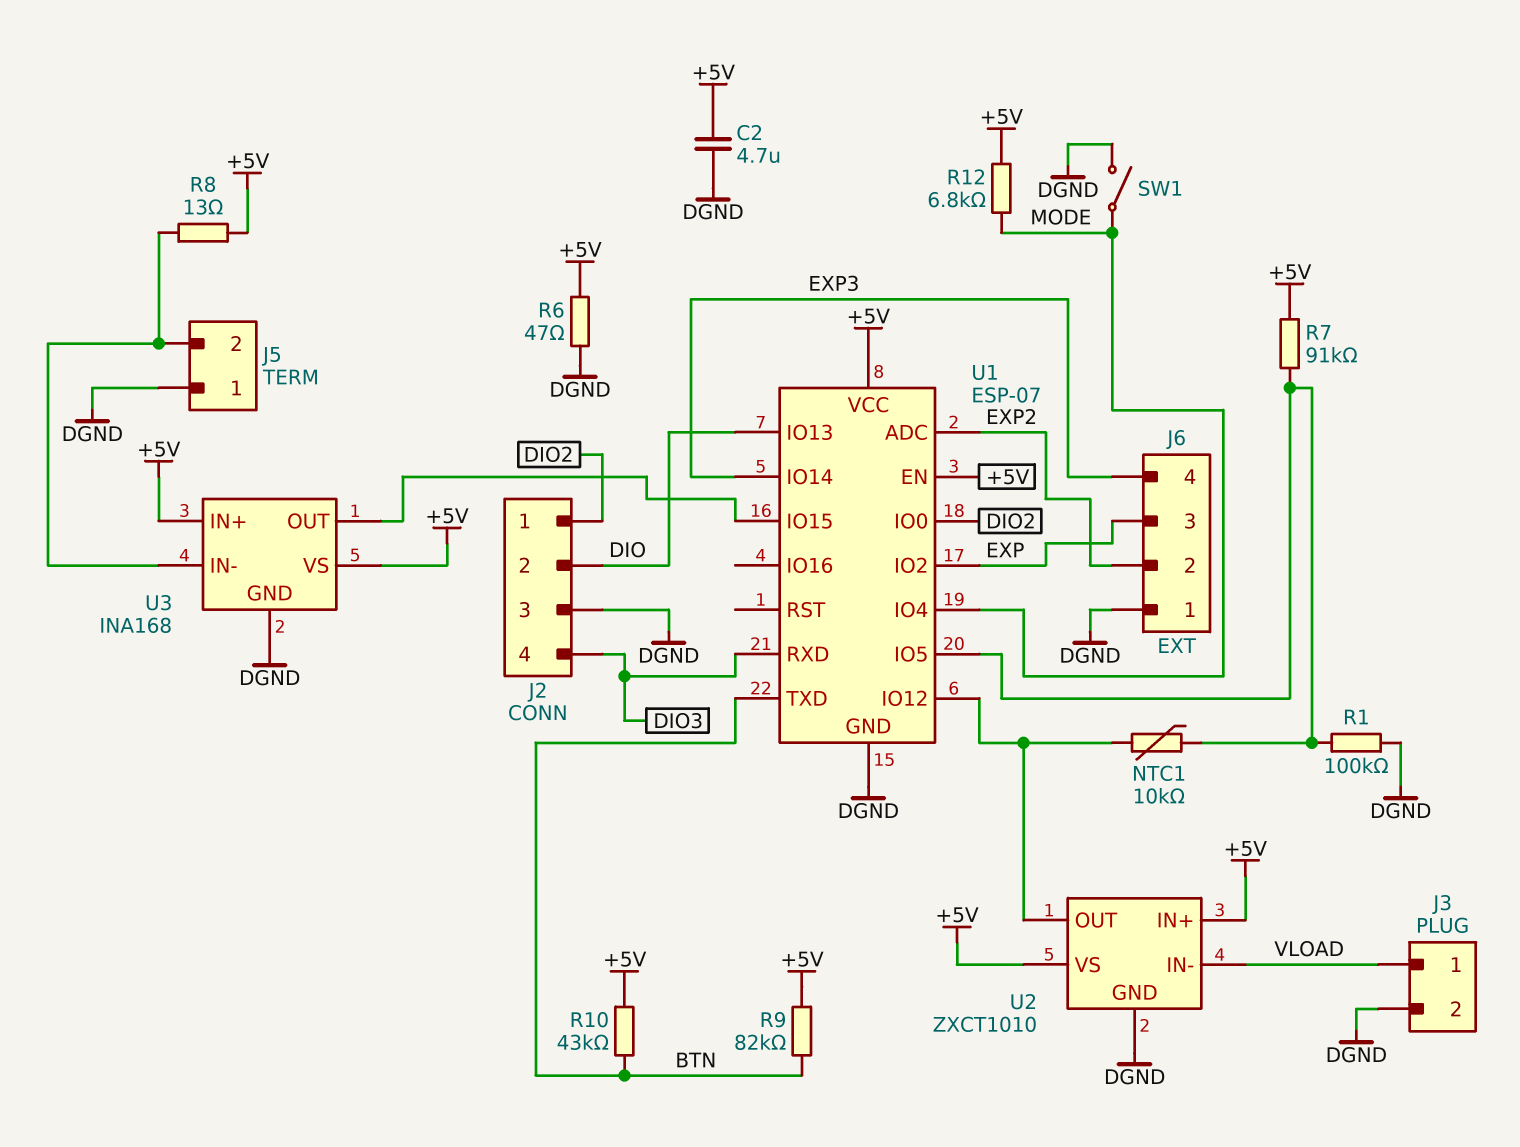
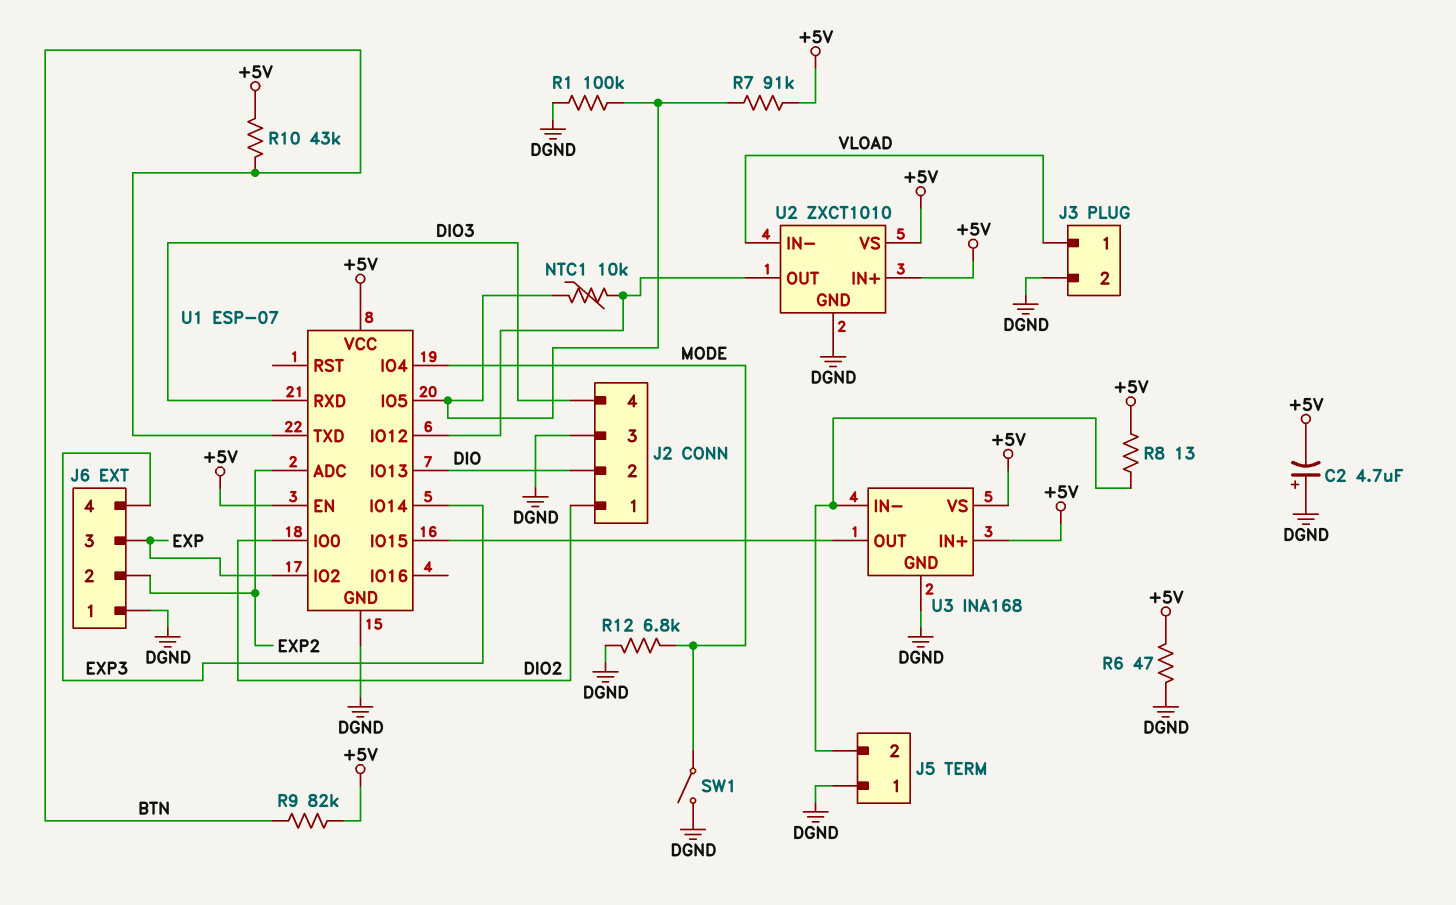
C2: 4.7uF (+5V, DGND) -> 4.7uF (plus DGND, minus +5V)
R12: 6.8k (+5V, MODE) -> 6.8k (DGND, MODE)

